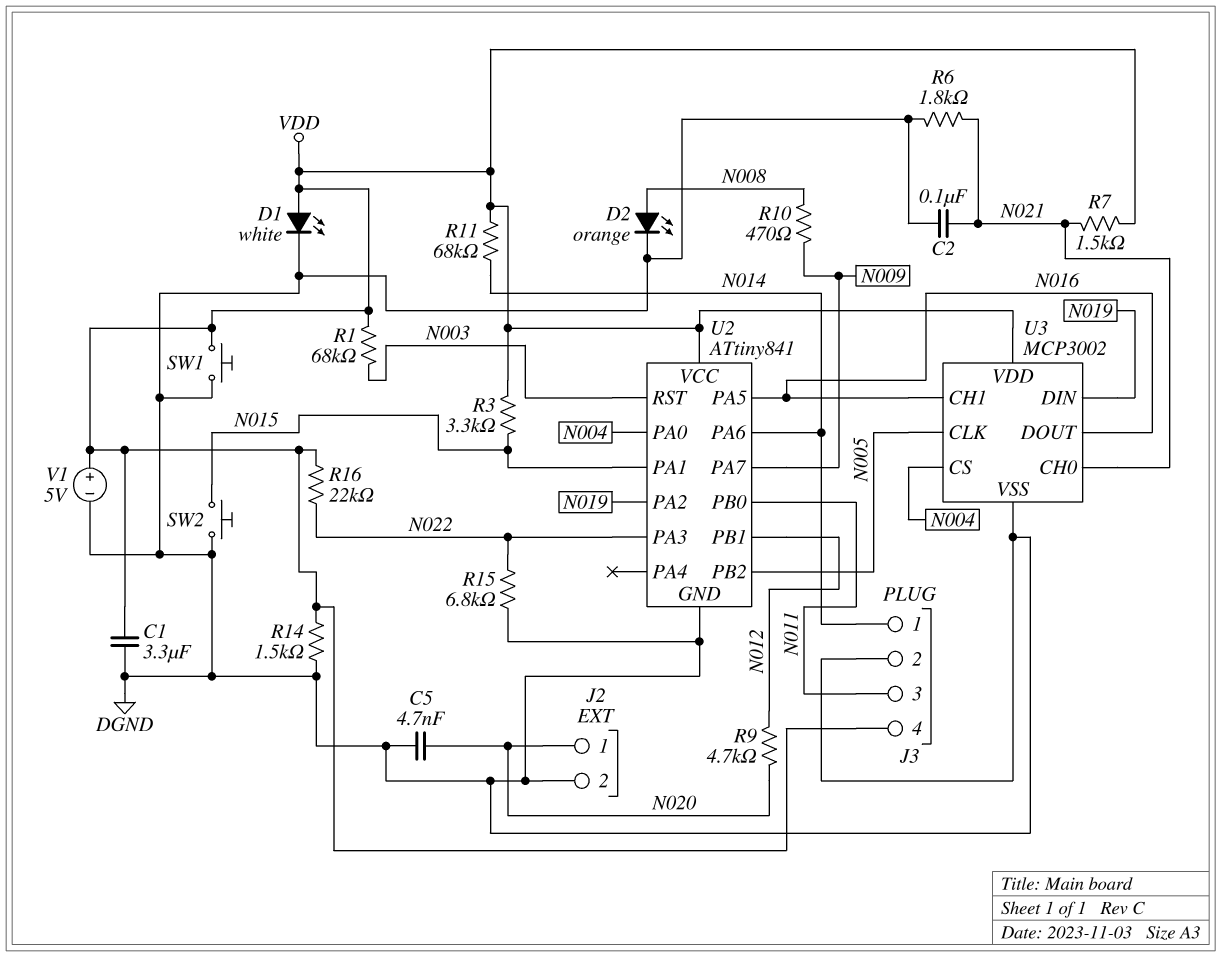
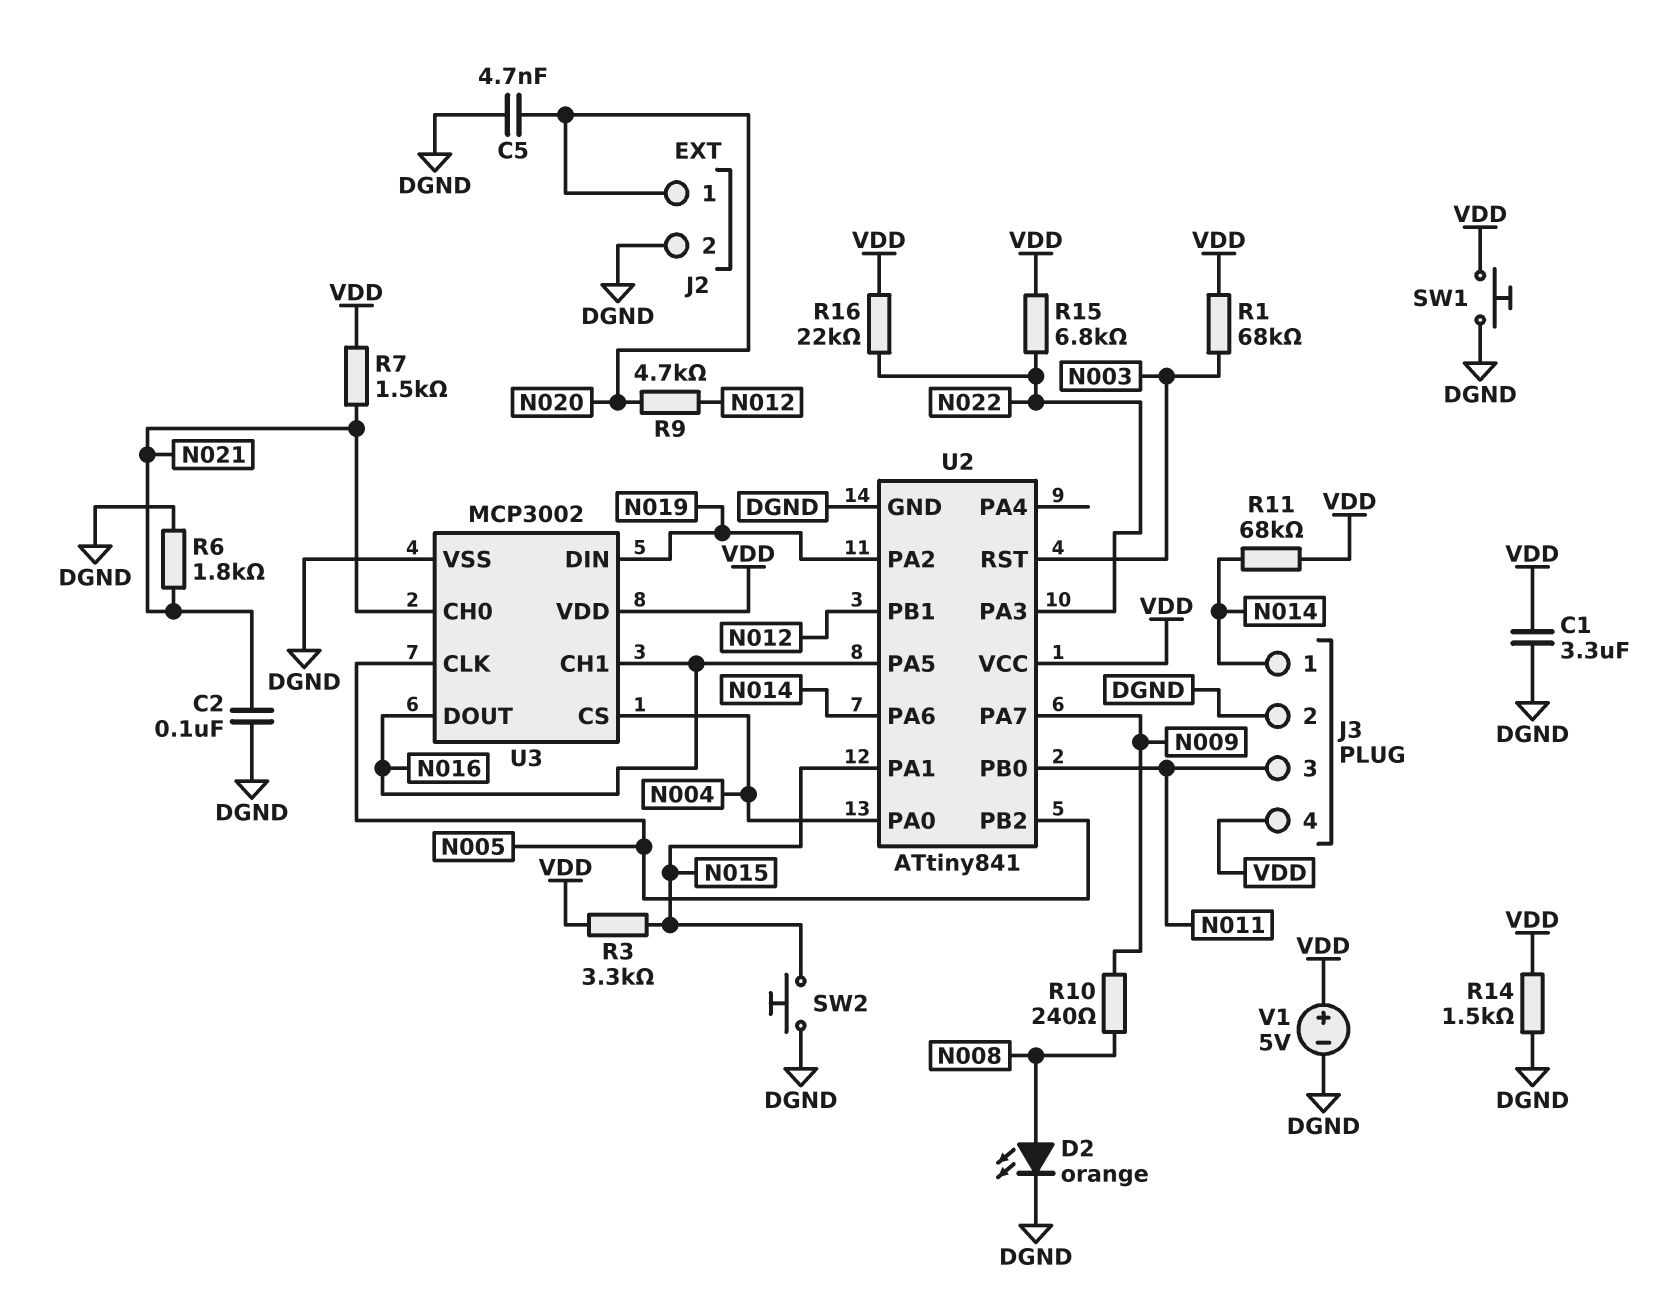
D1: LED white (A VDD, K DGND) -> none
R10: 470 (N008, N009) -> 240 (N008, N009)
R15: 6.8k (DGND, N022) -> 6.8k (N022, VDD)

